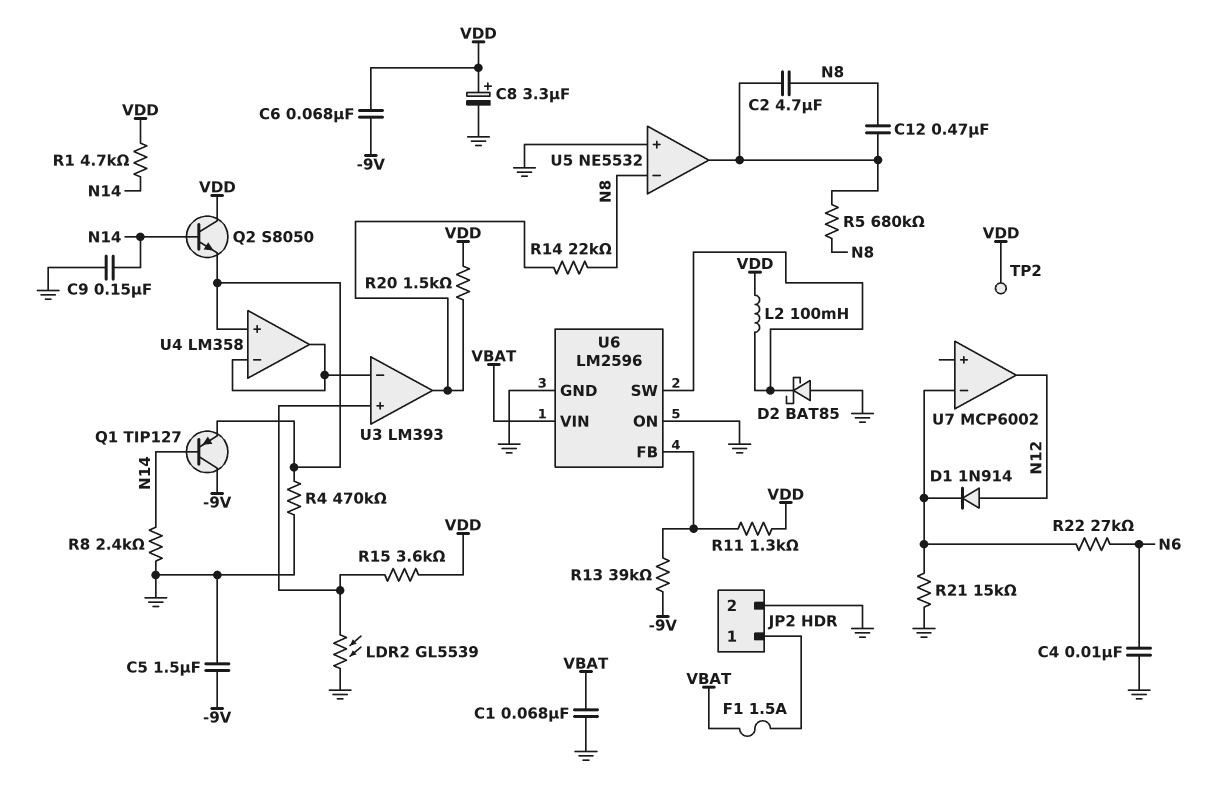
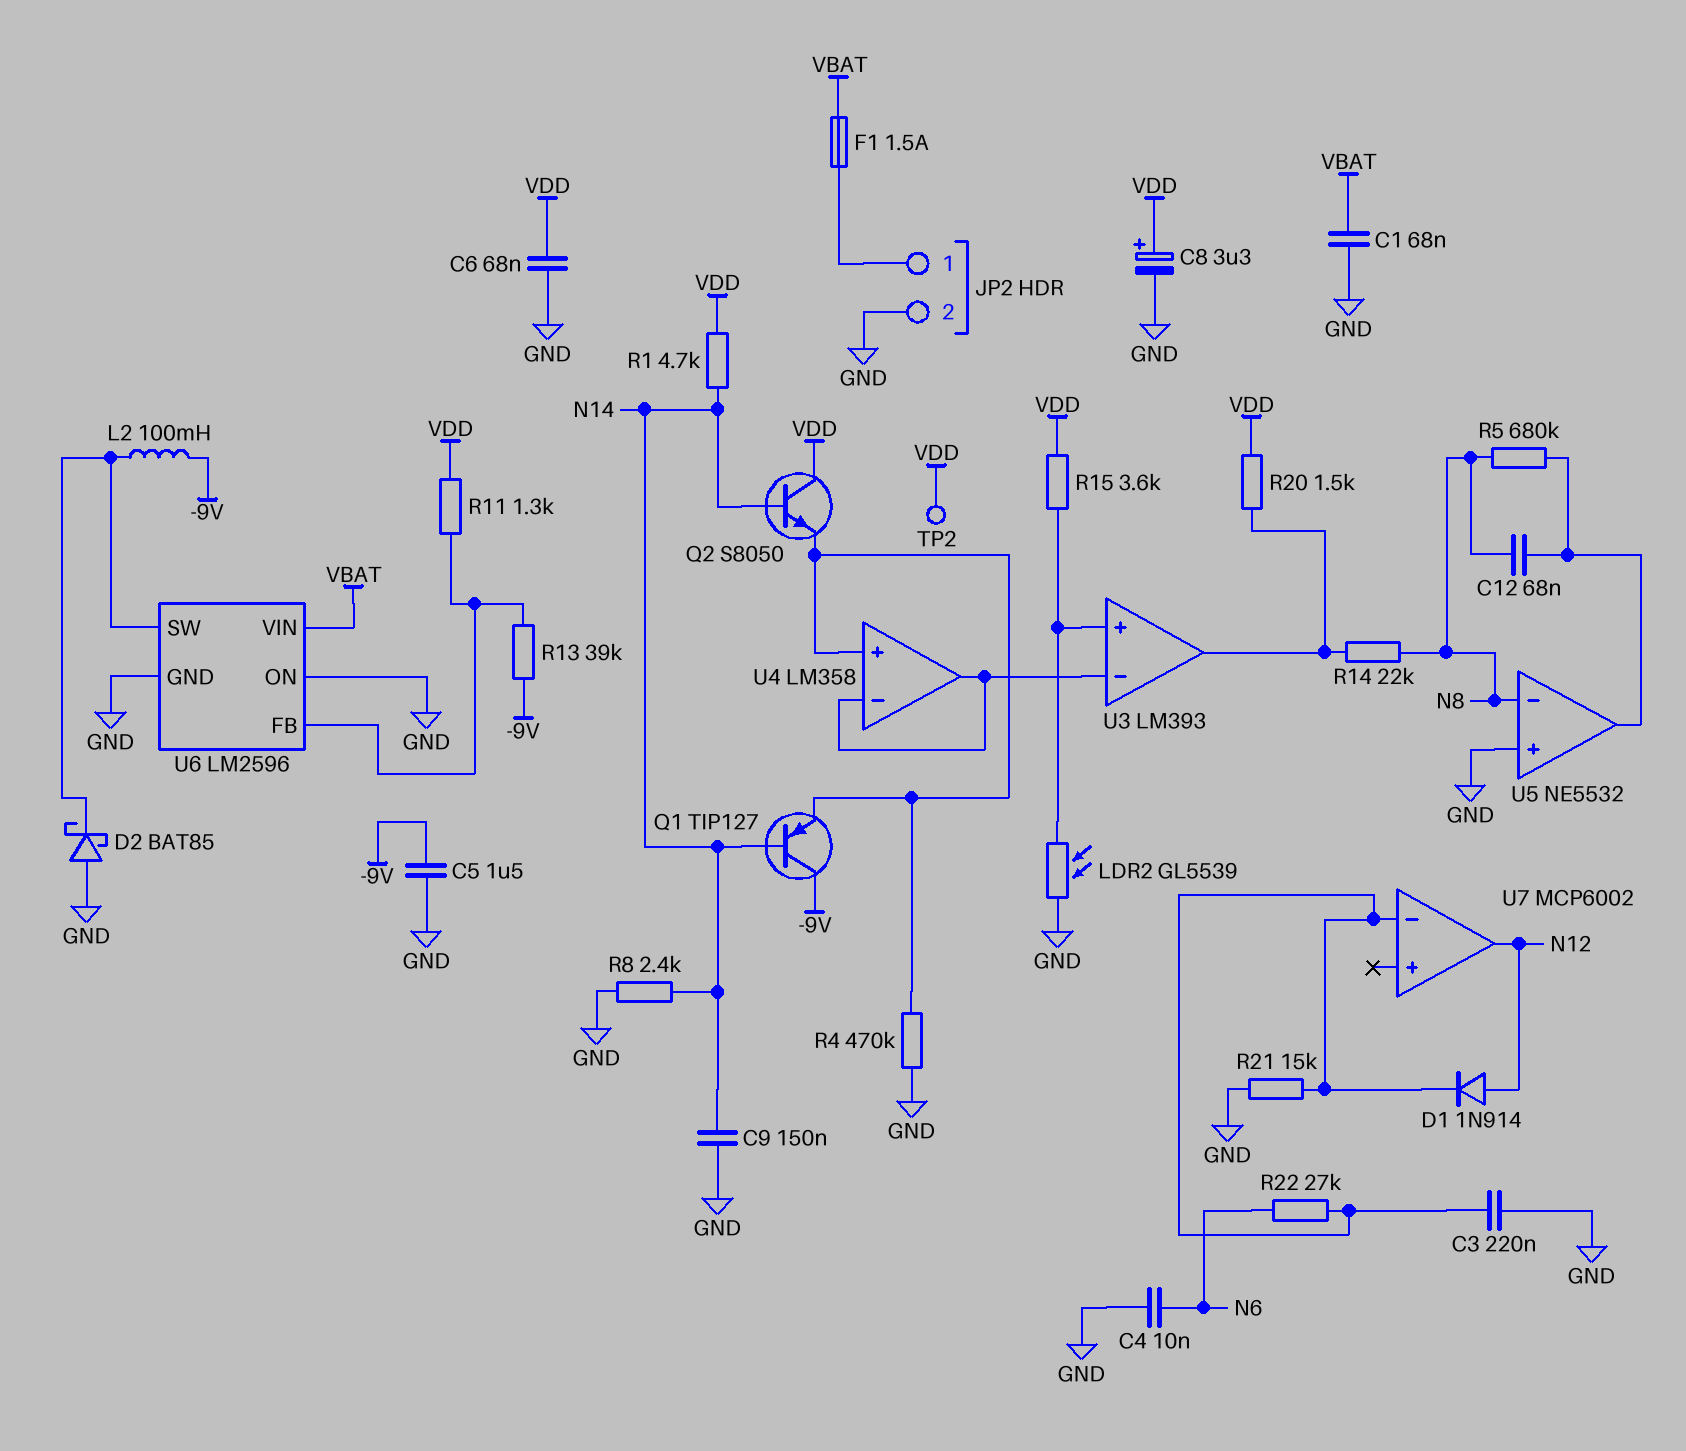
C2: 4.7uF (N8, U5/out) -> none
C3: none -> 220nF (GND, U7/in-)
C6: 68nF (-9V, VDD) -> 68nF (GND, VDD)
C12: 470nF (N8, U5/out) -> 68nF (N8, U5/out)
L2: 100mH (U6/SW, VDD) -> 100mH (-9V, U6/SW)

